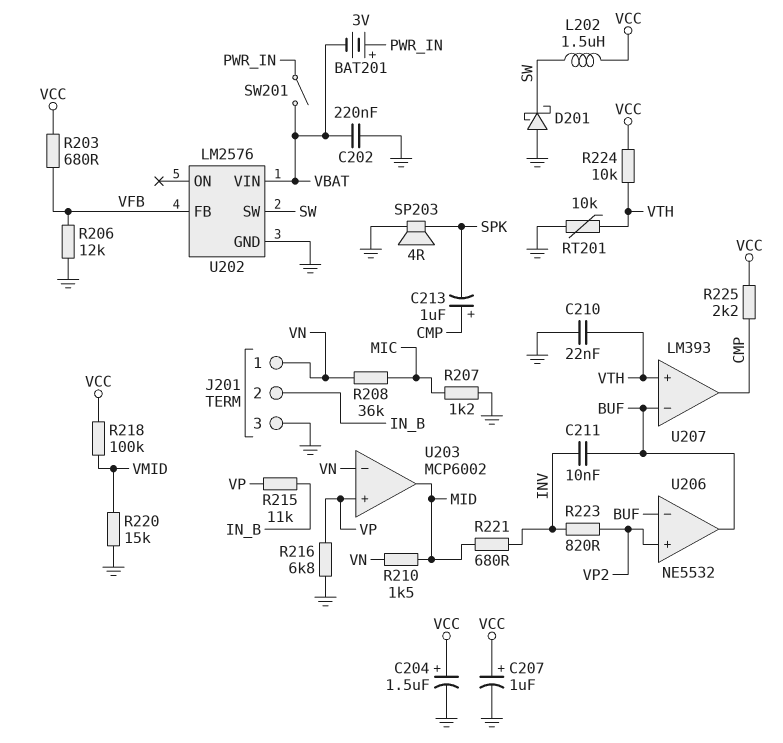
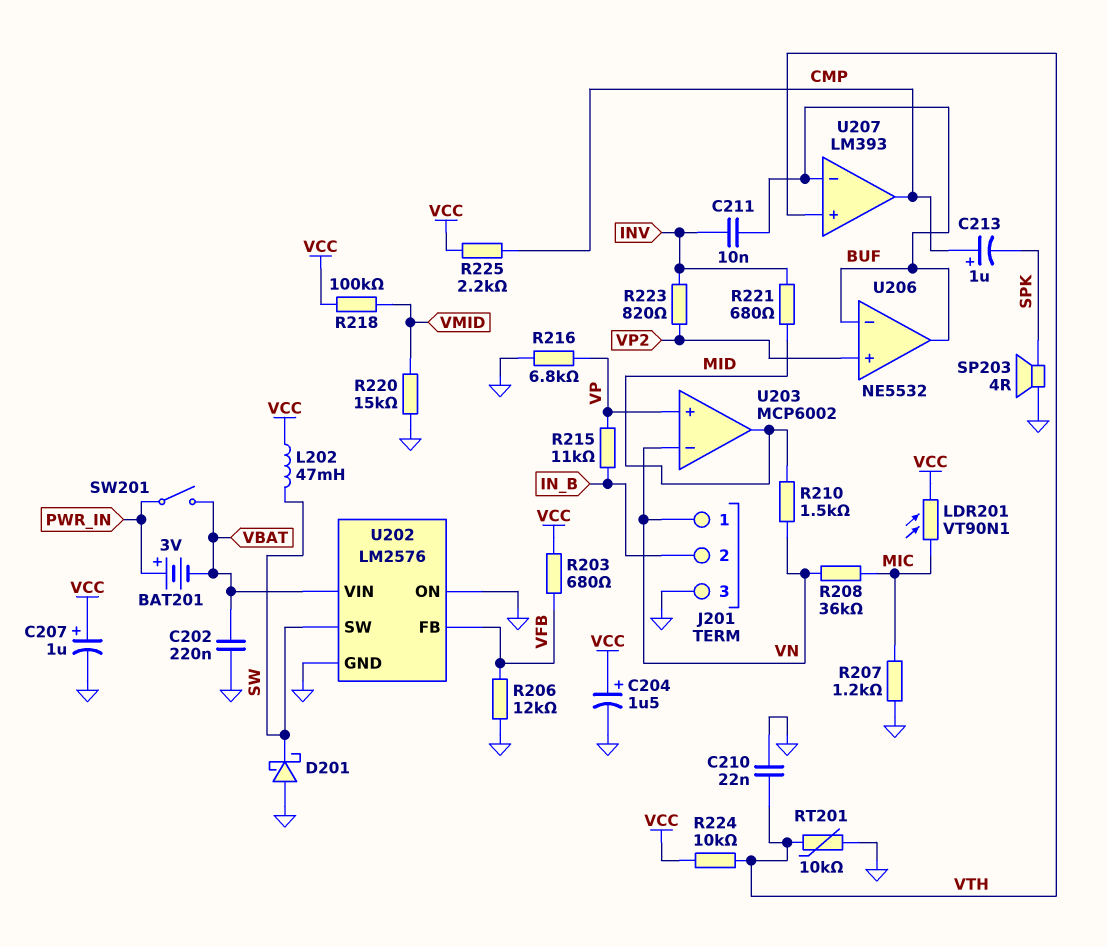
L202: 1.5uH (SW, VCC) -> 47mH (SW, VCC)
LDR201: none -> VT90N1 (MIC, VCC)
U202 pin ON: none -> GND

